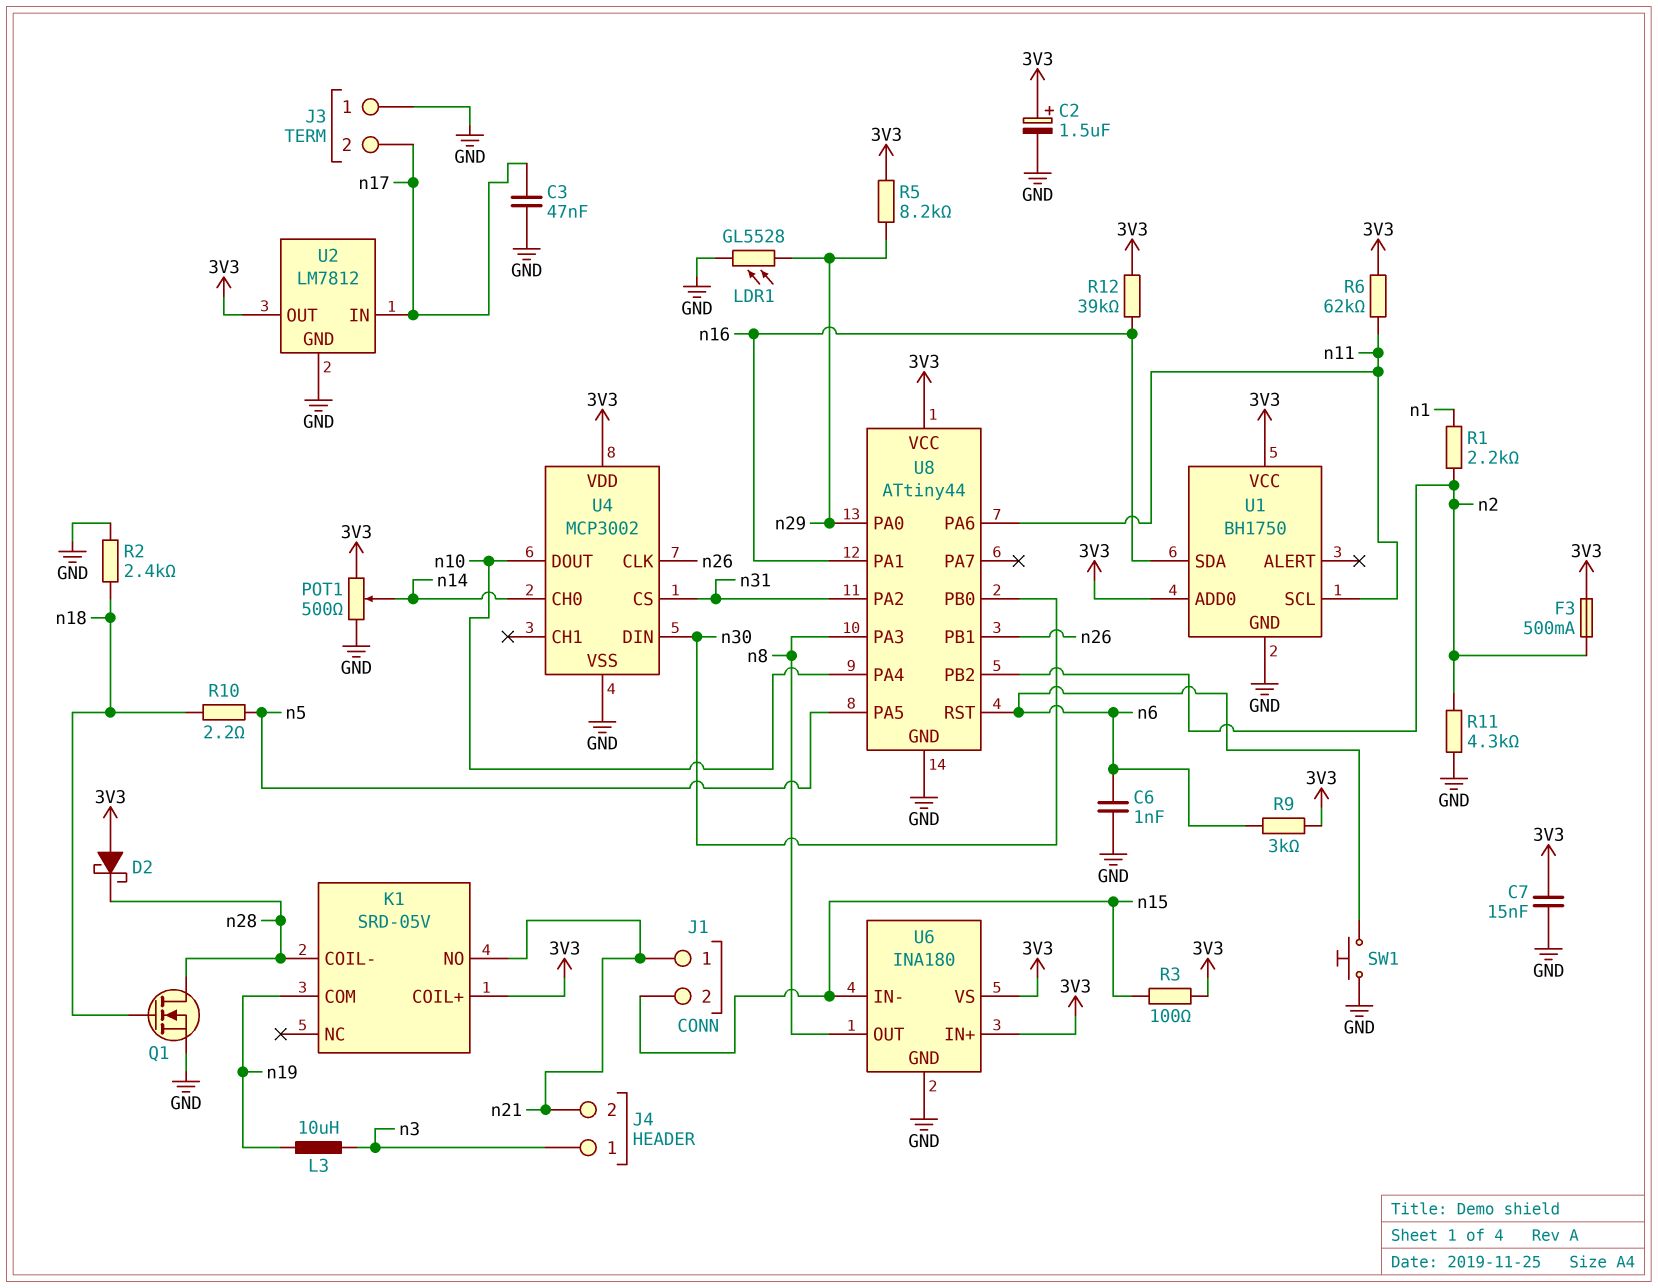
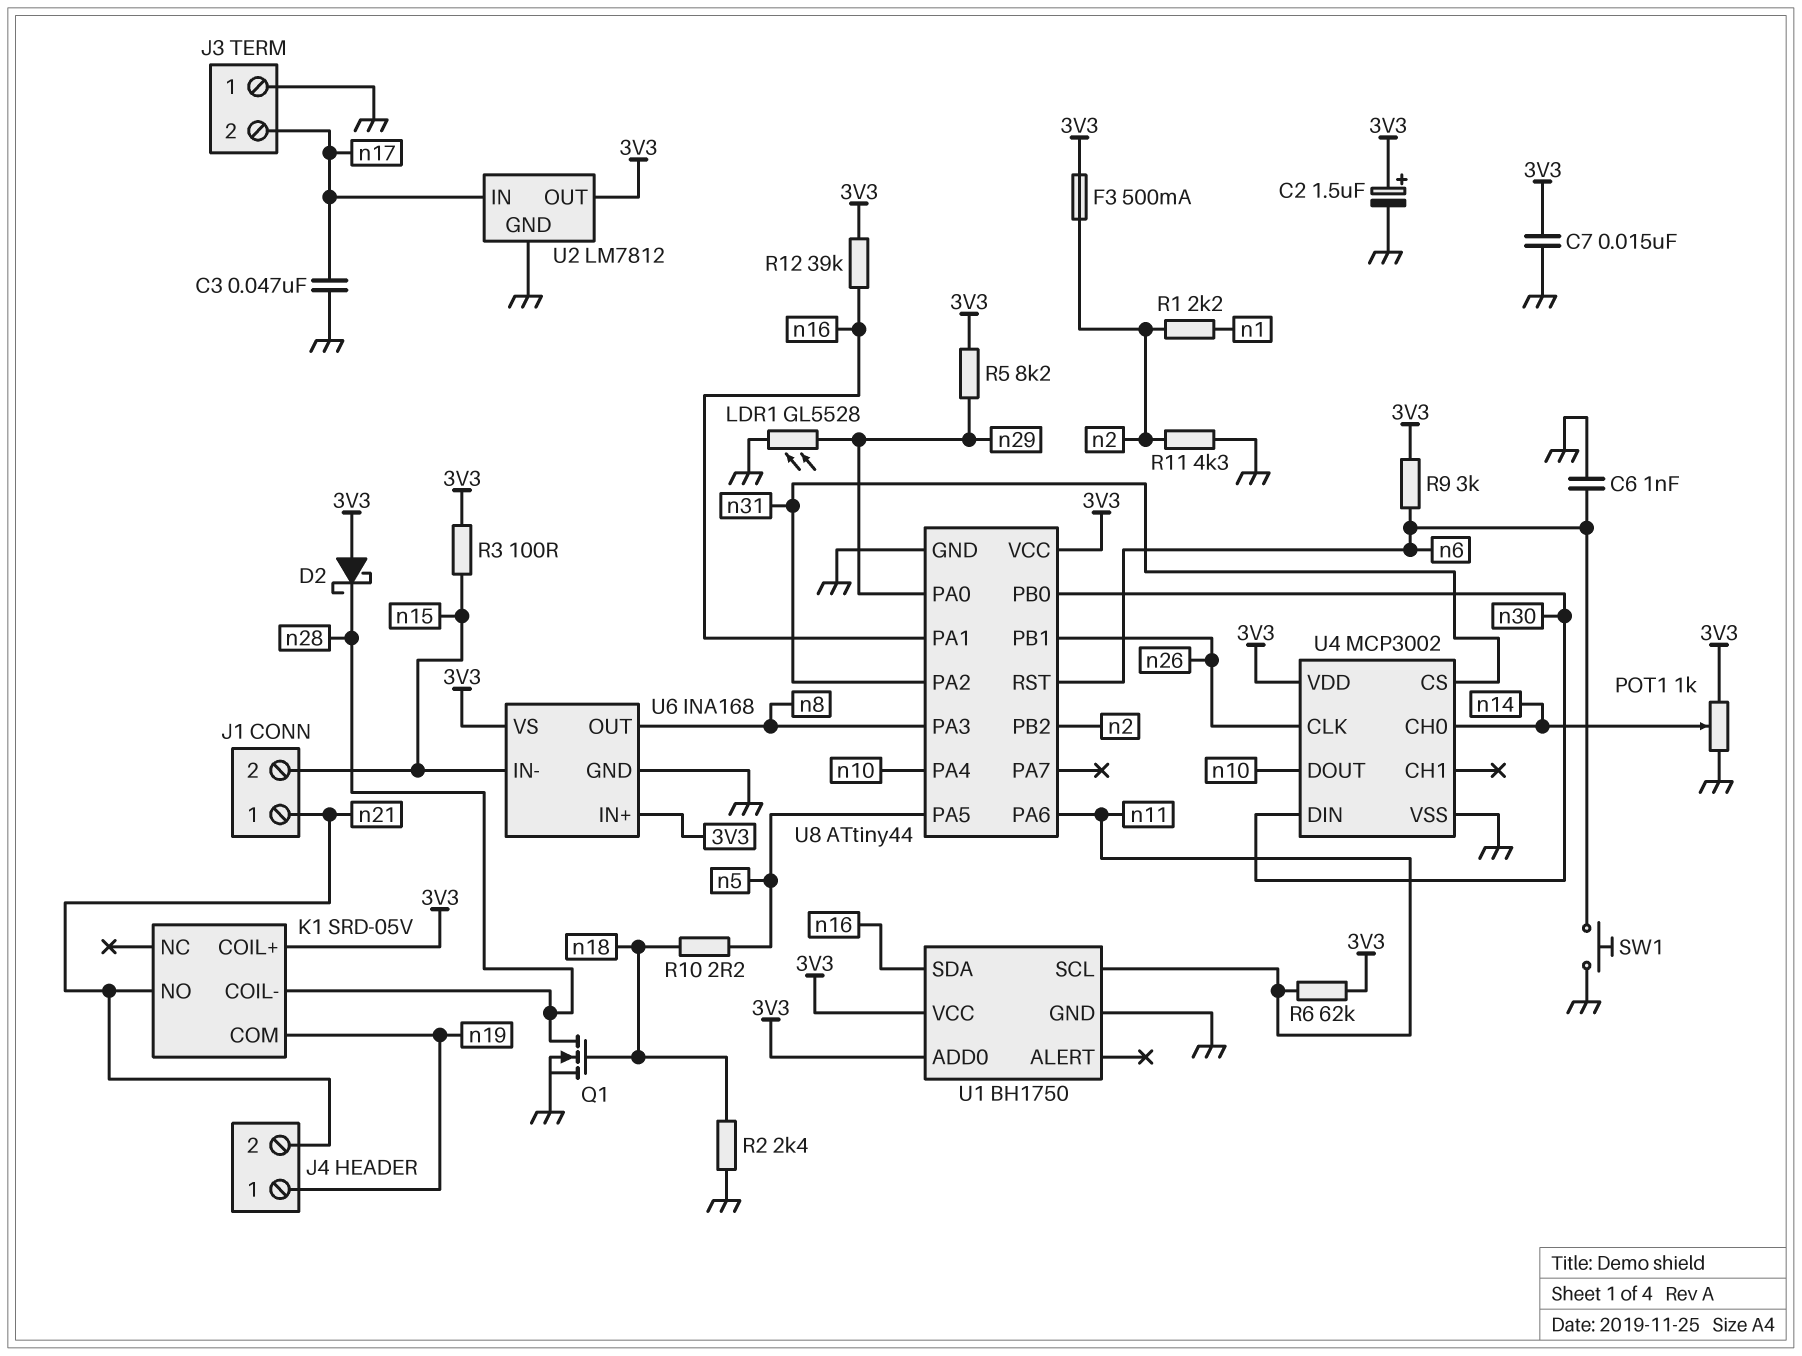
J4 pin 1: n3 -> n19
L3: 10uH (n3, n19) -> none
POT1: 500 (3V3, GND, wiper n14) -> 1k (3V3, GND, wiper n14)
U6: INA180 -> INA168

